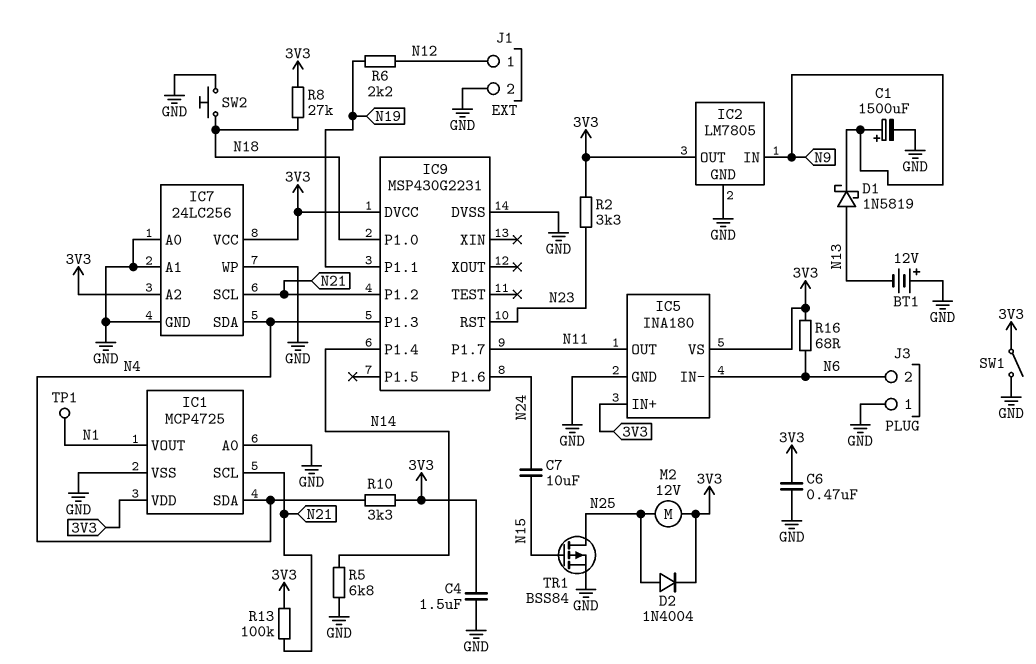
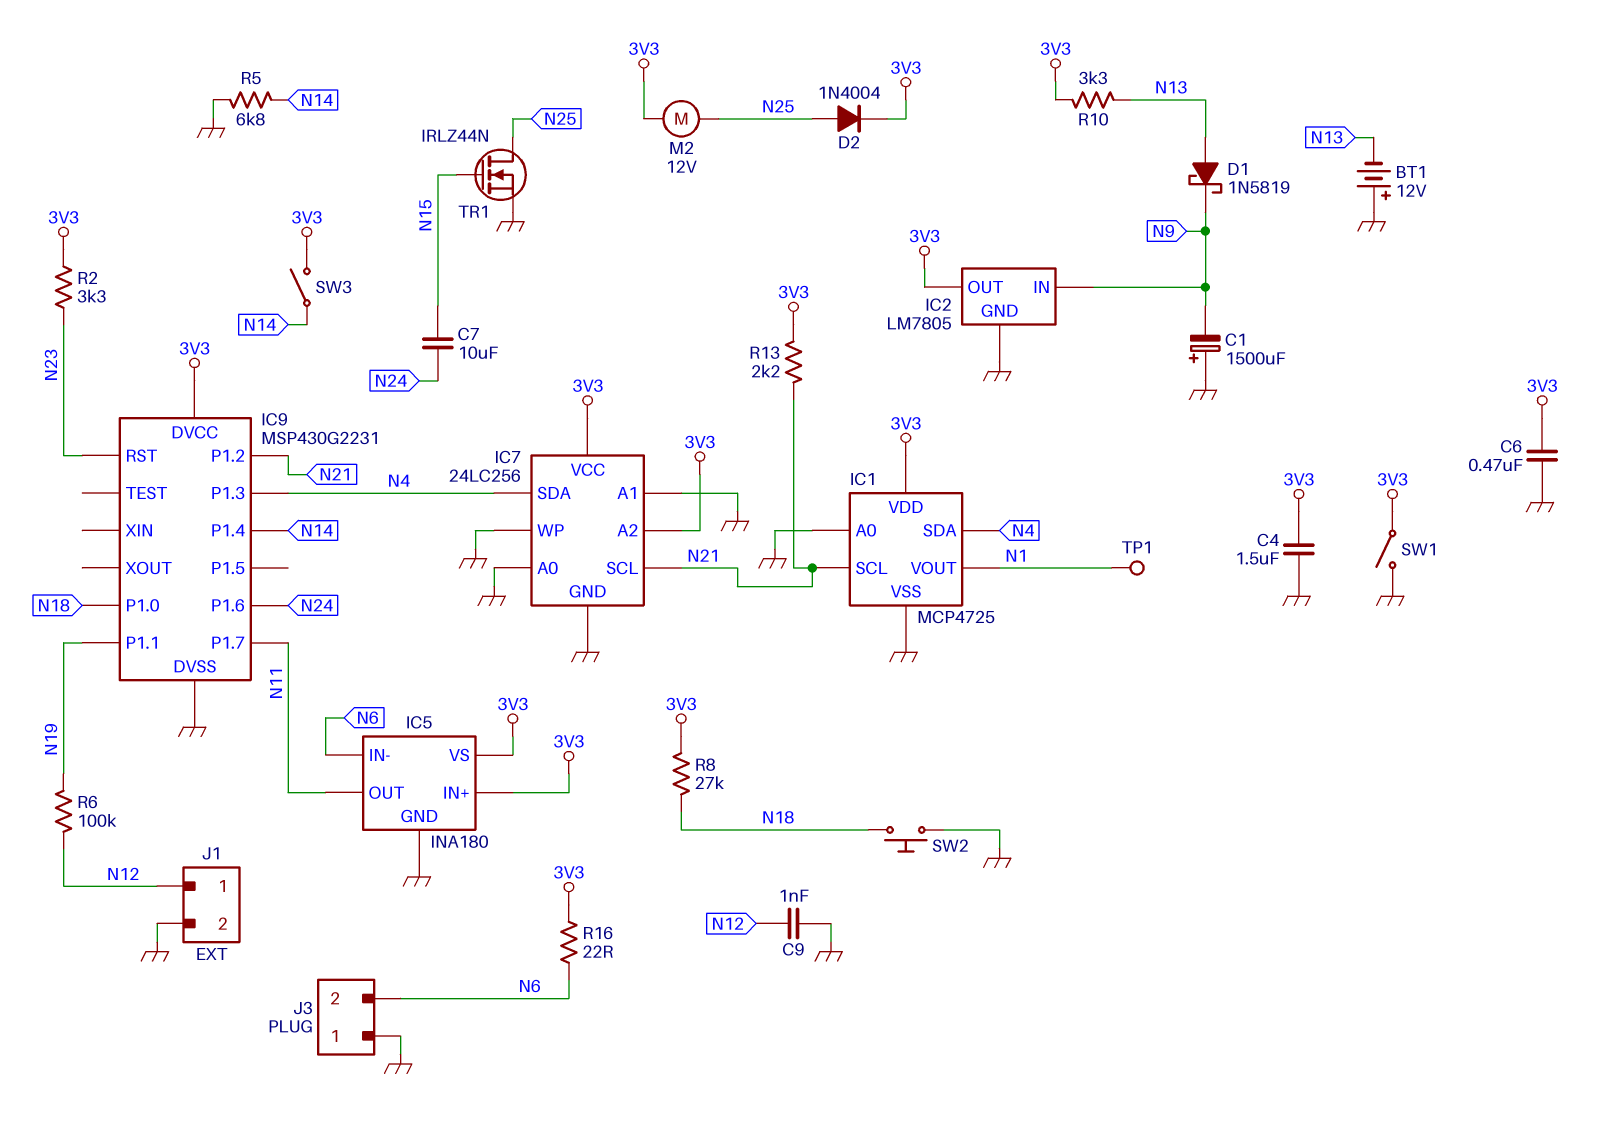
C1: 1500uF (plus N9, minus GND) -> 1500uF (plus GND, minus N9)
C9: none -> 1nF (GND, N12)
R6: 2.2k (N12, N19) -> 100k (N12, N19)
R10: 3.3k (3V3, N4) -> 3.3k (3V3, N13)
R13: 100k (3V3, N21) -> 2.2k (3V3, N21)
R16: 68 (3V3, N6) -> 22 (3V3, N6)
SW3: none -> switch (3V3, N14)
TR1: PMOS BSS84 (G N15, D N25, S GND) -> NMOS IRLZ44N (G N15, D N25, S GND)

